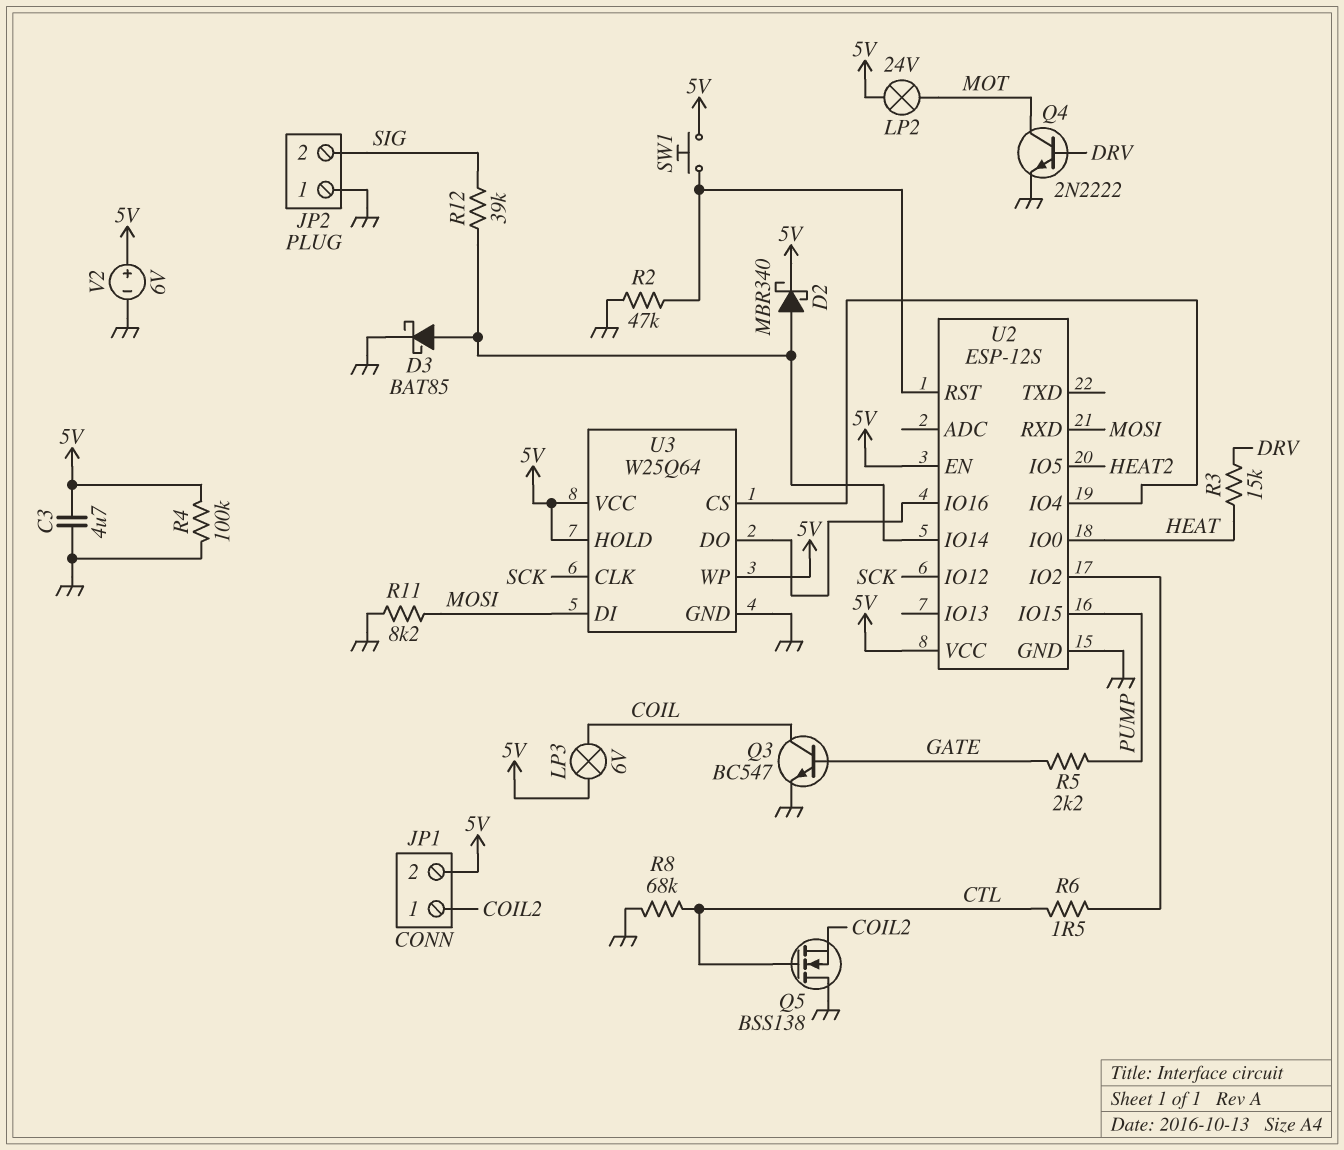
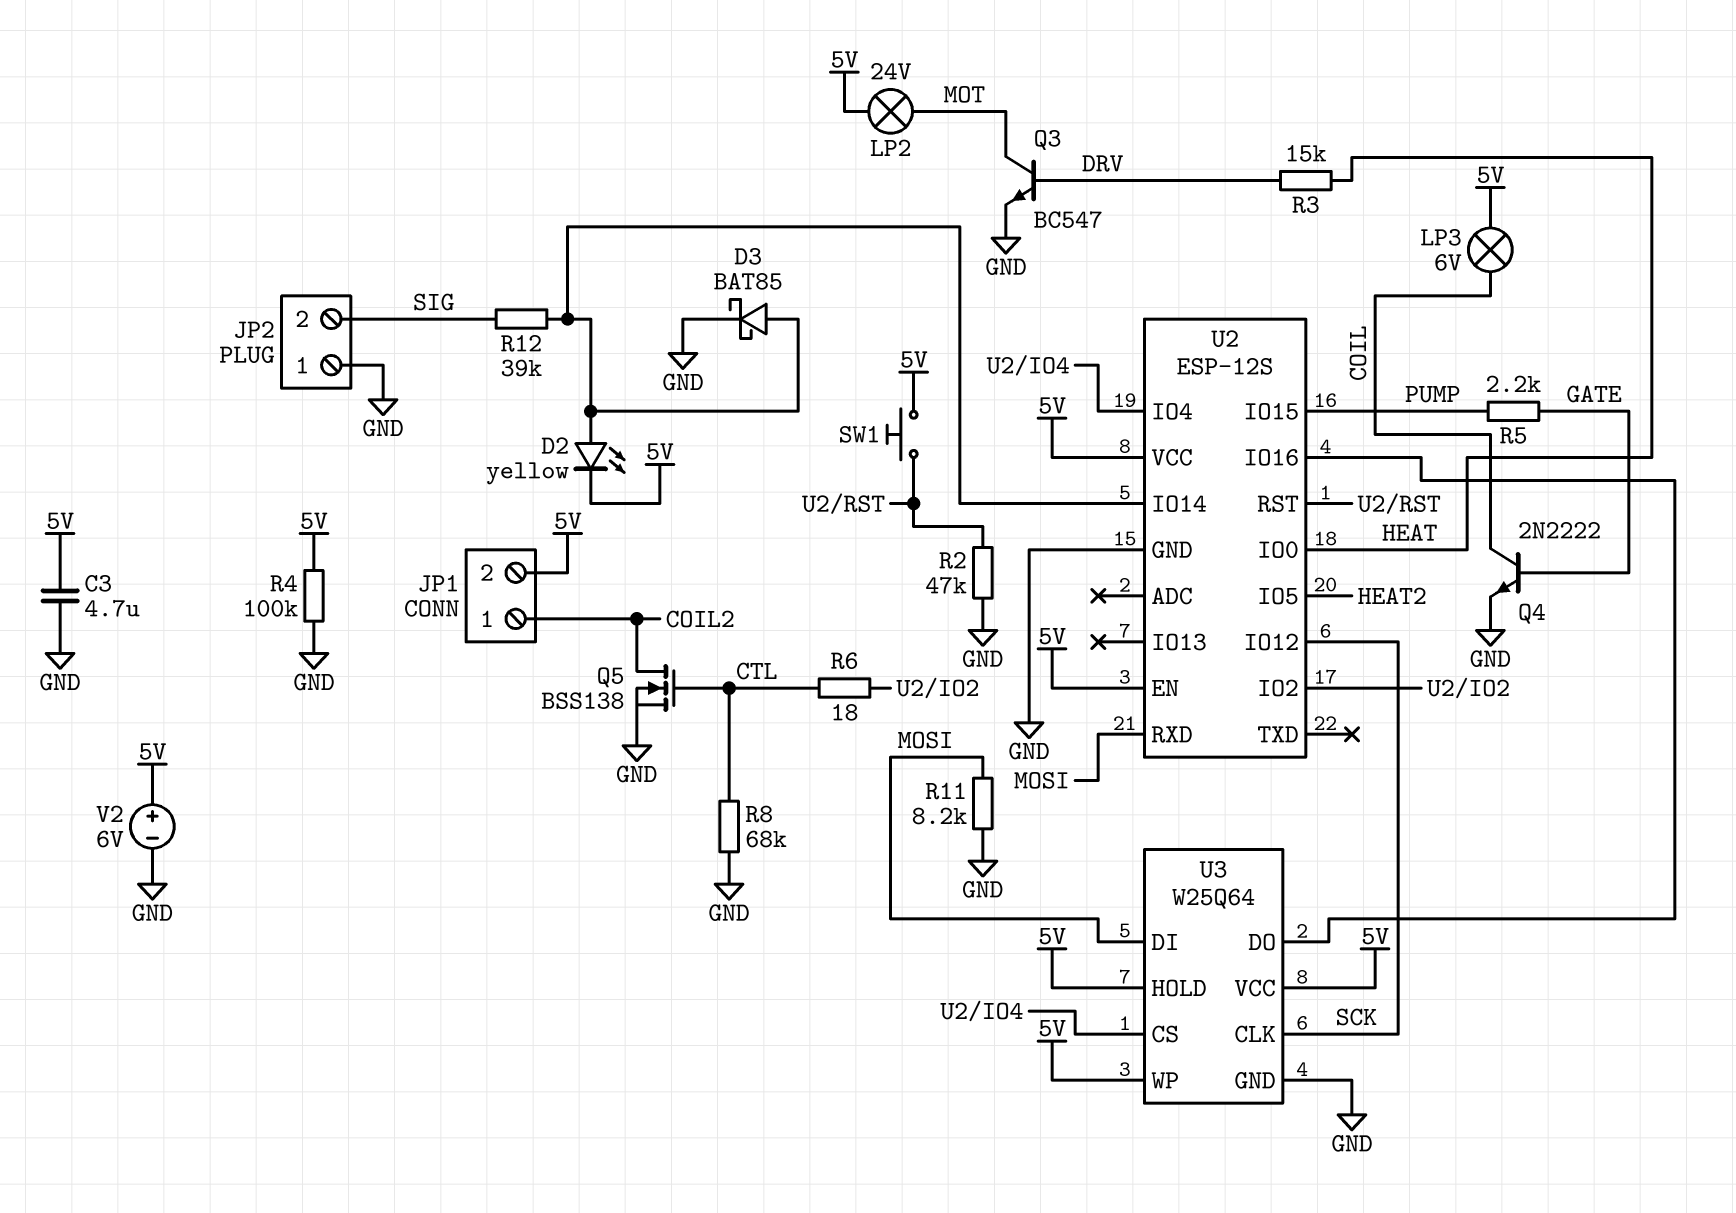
D2: schottky MBR340 (A U2/IO14, K 5V) -> LED yellow (A U2/IO14, K 5V)
Q3: NPN BC547 (B GATE, C COIL, E GND) -> NPN BC547 (B DRV, C MOT, E GND)
Q4: NPN 2N2222 (B DRV, C MOT, E GND) -> NPN 2N2222 (B GATE, C COIL, E GND)
Q5: NMOS BSS138 (G CTL, D GND, S COIL2) -> NMOS BSS138 (G CTL, D COIL2, S GND)
R6: 1.5 (CTL, U2/IO2) -> 18 (CTL, U2/IO2)

